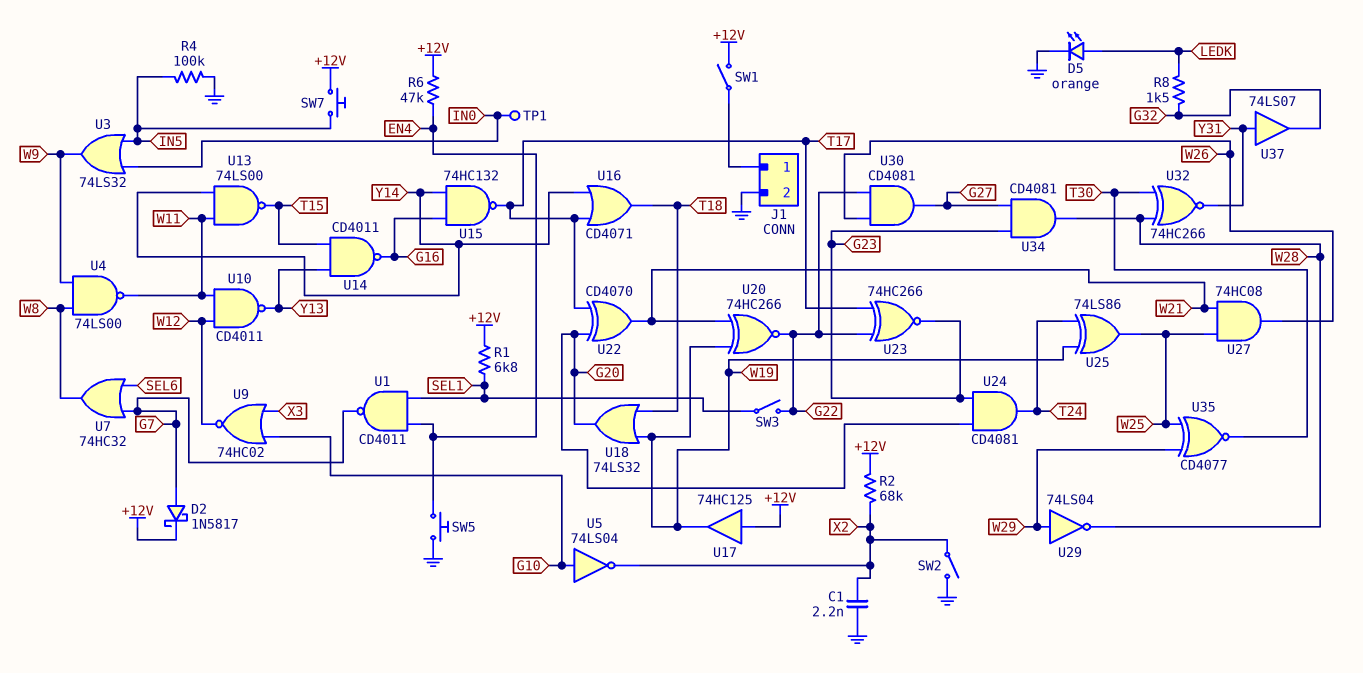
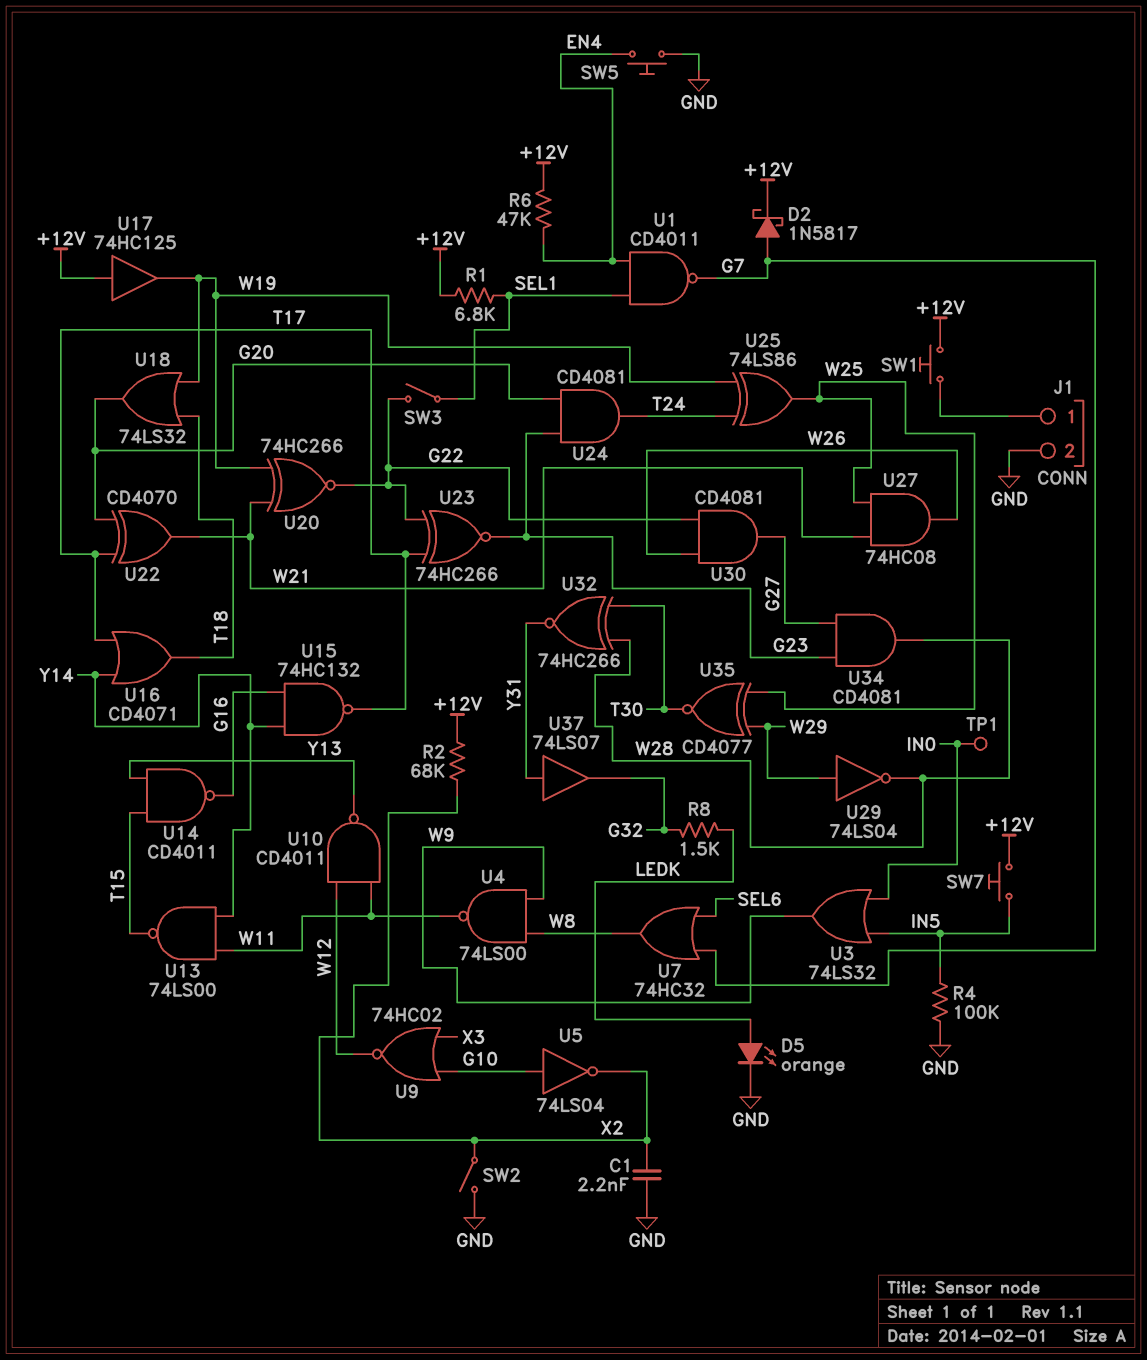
SW1: switch (+12V, J1/1) -> button (+12V, J1/1)

